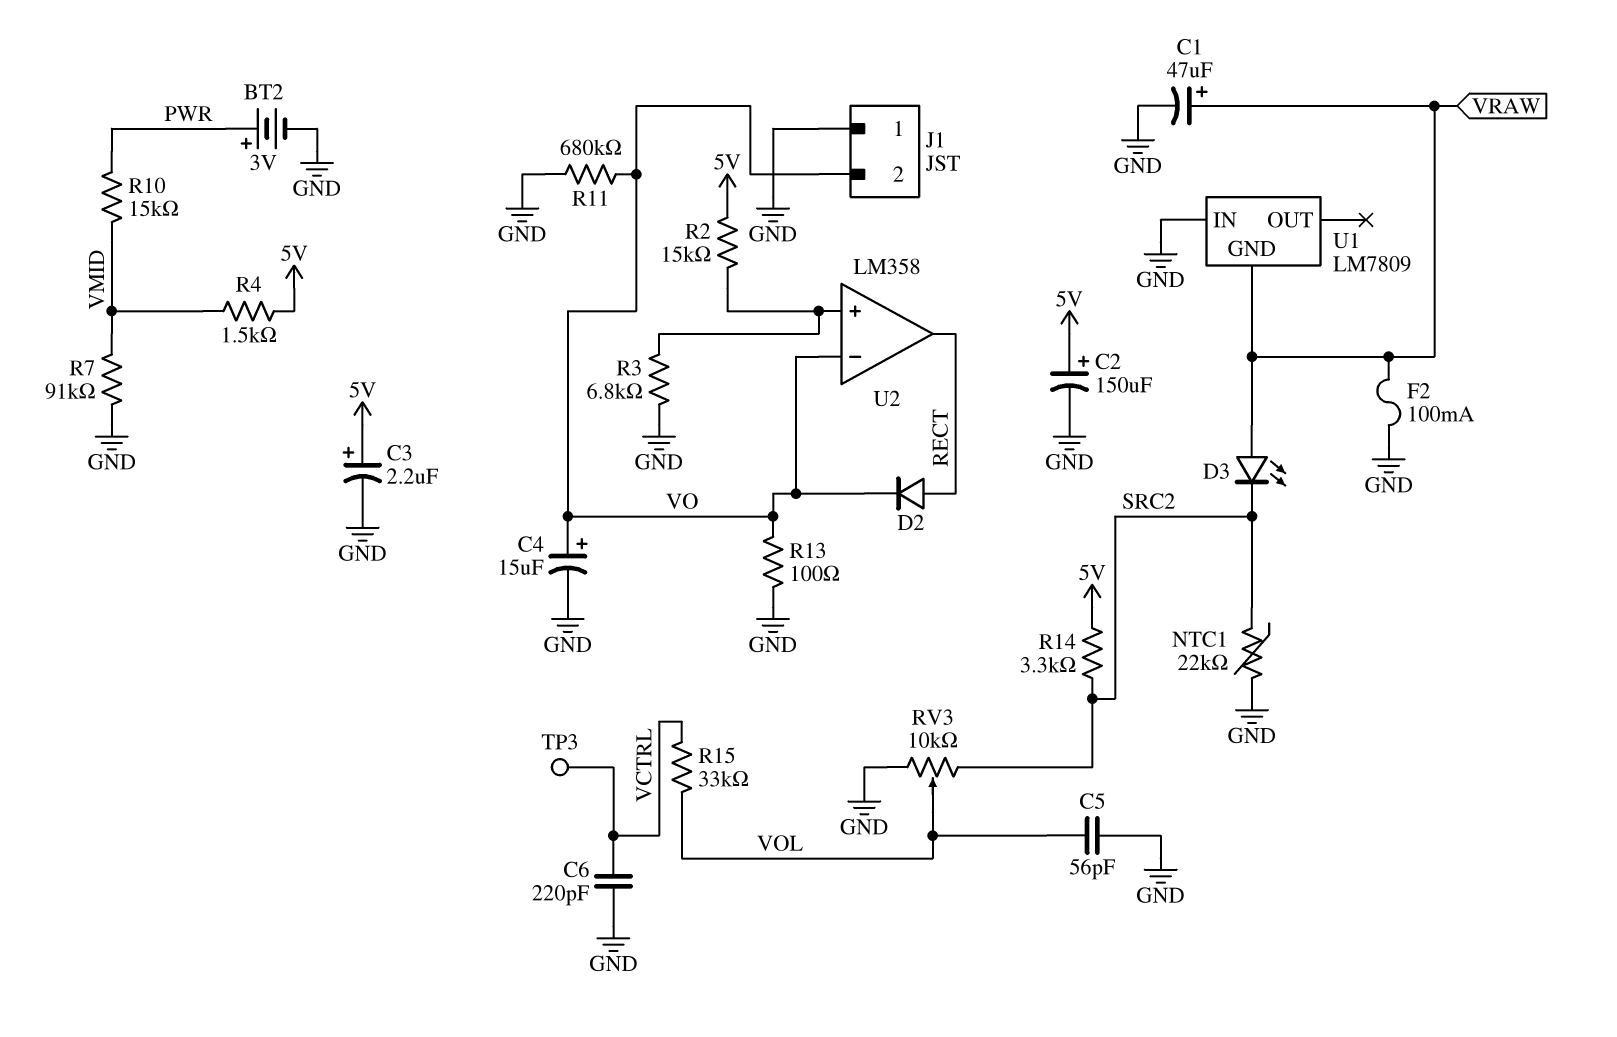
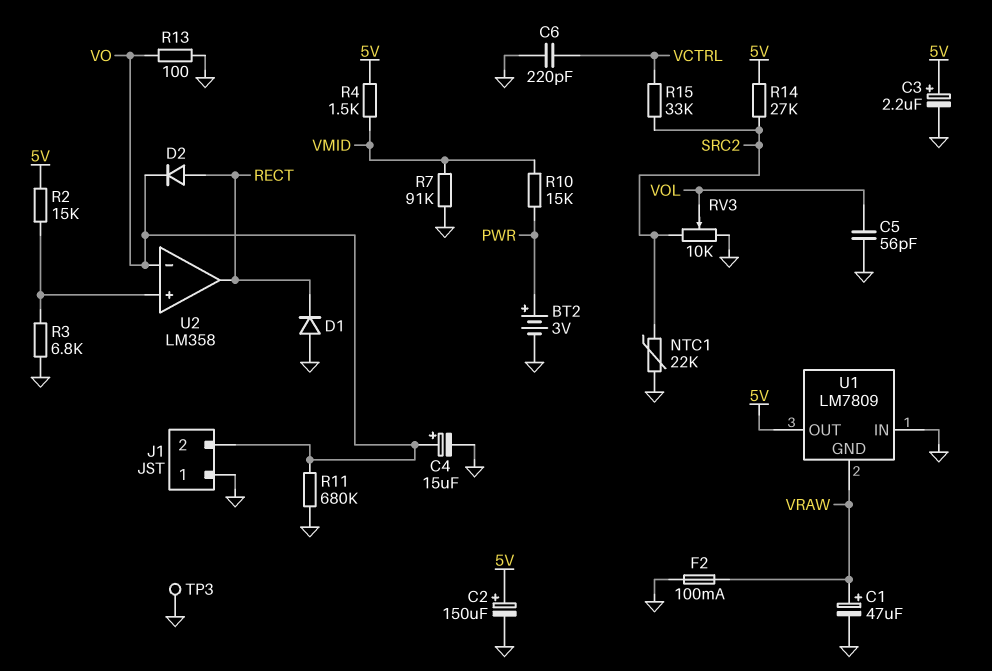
D1: none -> diode (A GND, K RECT)
D3: LED (A VRAW, K SRC2) -> none
R14: 3.3k (5V, SRC2) -> 27k (5V, SRC2)
R15: 33k (VCTRL, VOL) -> 33k (SRC2, VCTRL)
TP3: test point (VCTRL) -> test point (GND)
U1 pin OUT: none -> 5V

